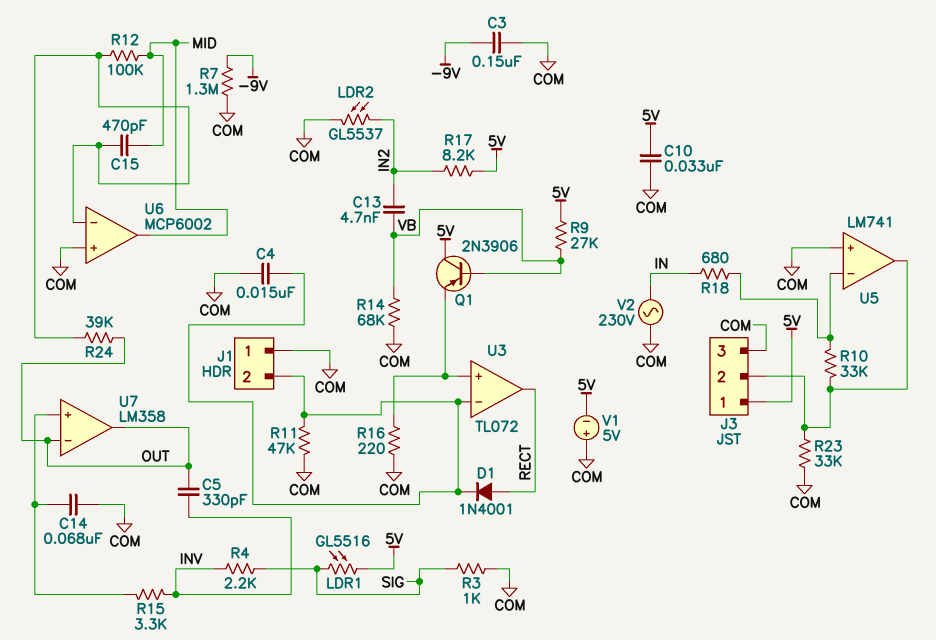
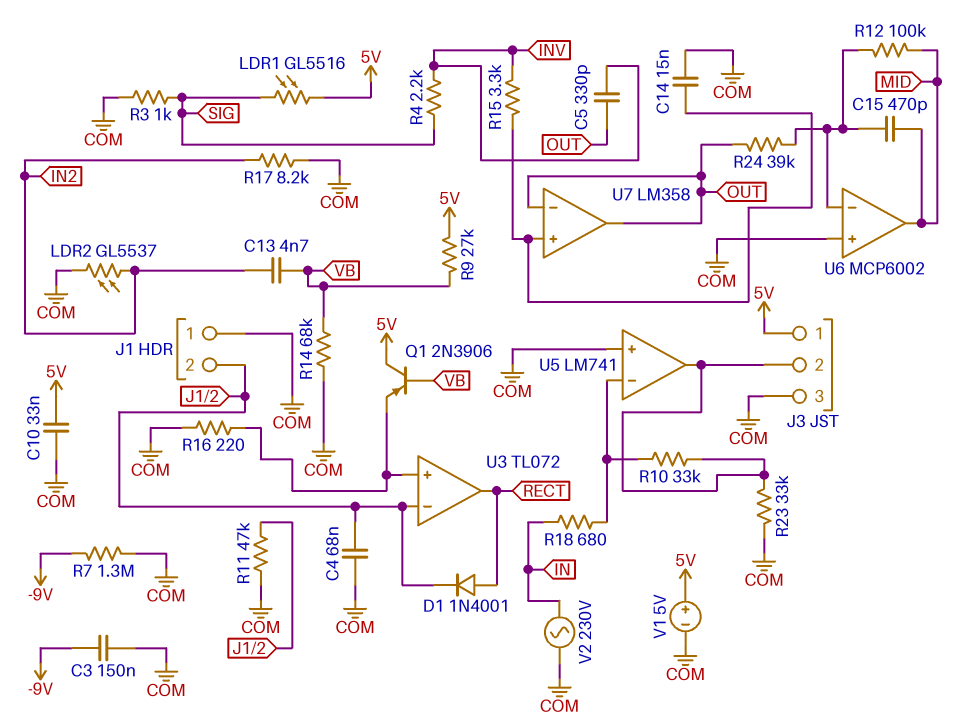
C4: 15nF (COM, J1/2) -> 68nF (COM, J1/2)
C14: 68nF (COM, U7/in+) -> 15nF (COM, U7/in+)
R17: 8.2k (5V, IN2) -> 8.2k (COM, IN2)
V1: 5V (plus COM, minus 5V) -> 5V (plus 5V, minus COM)

